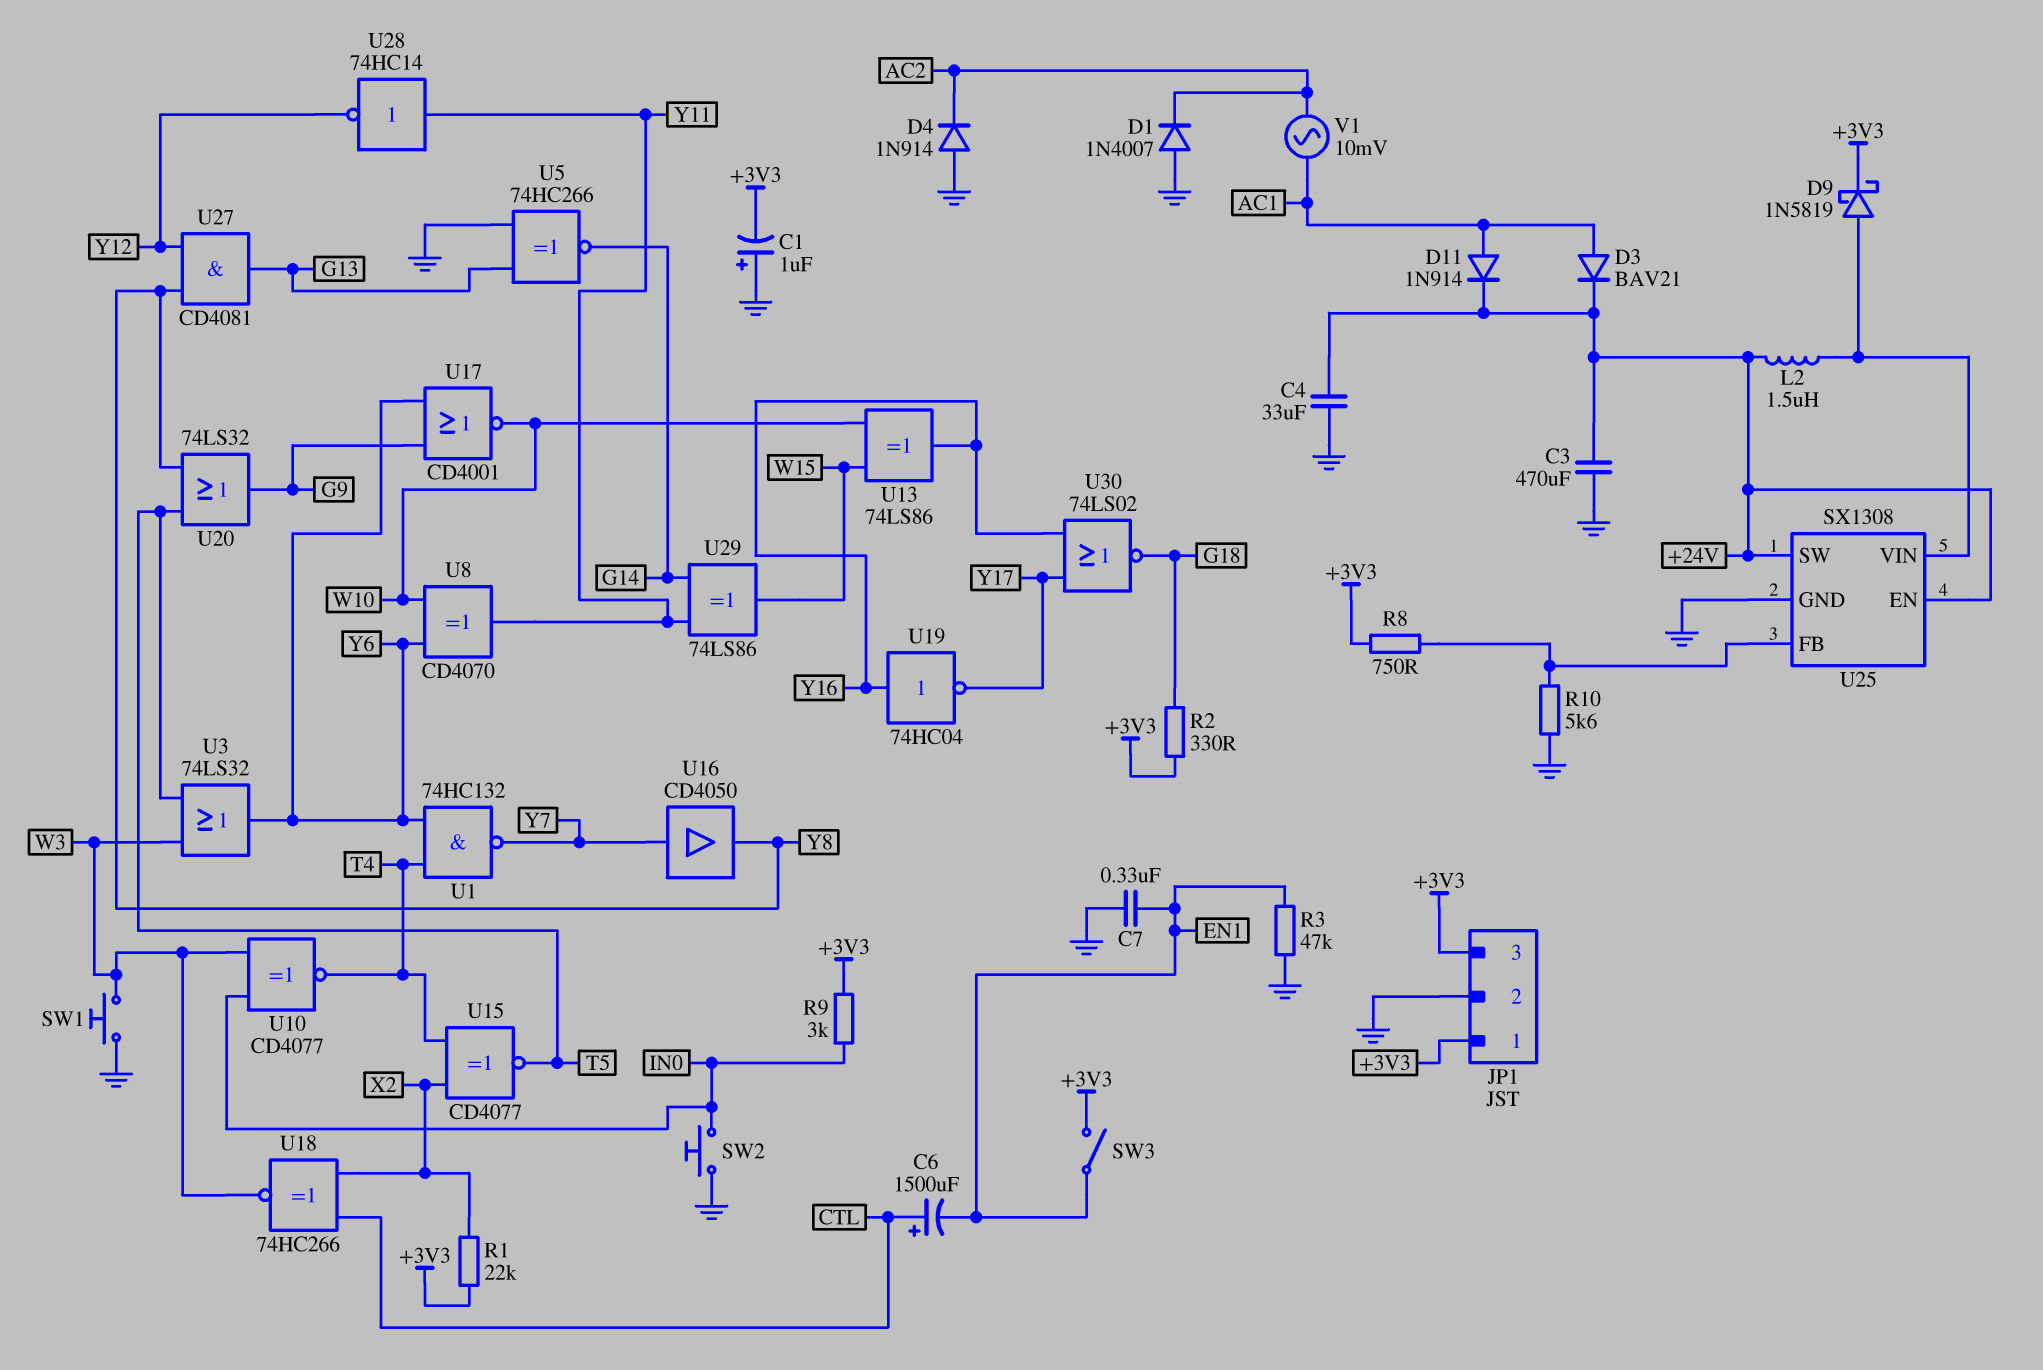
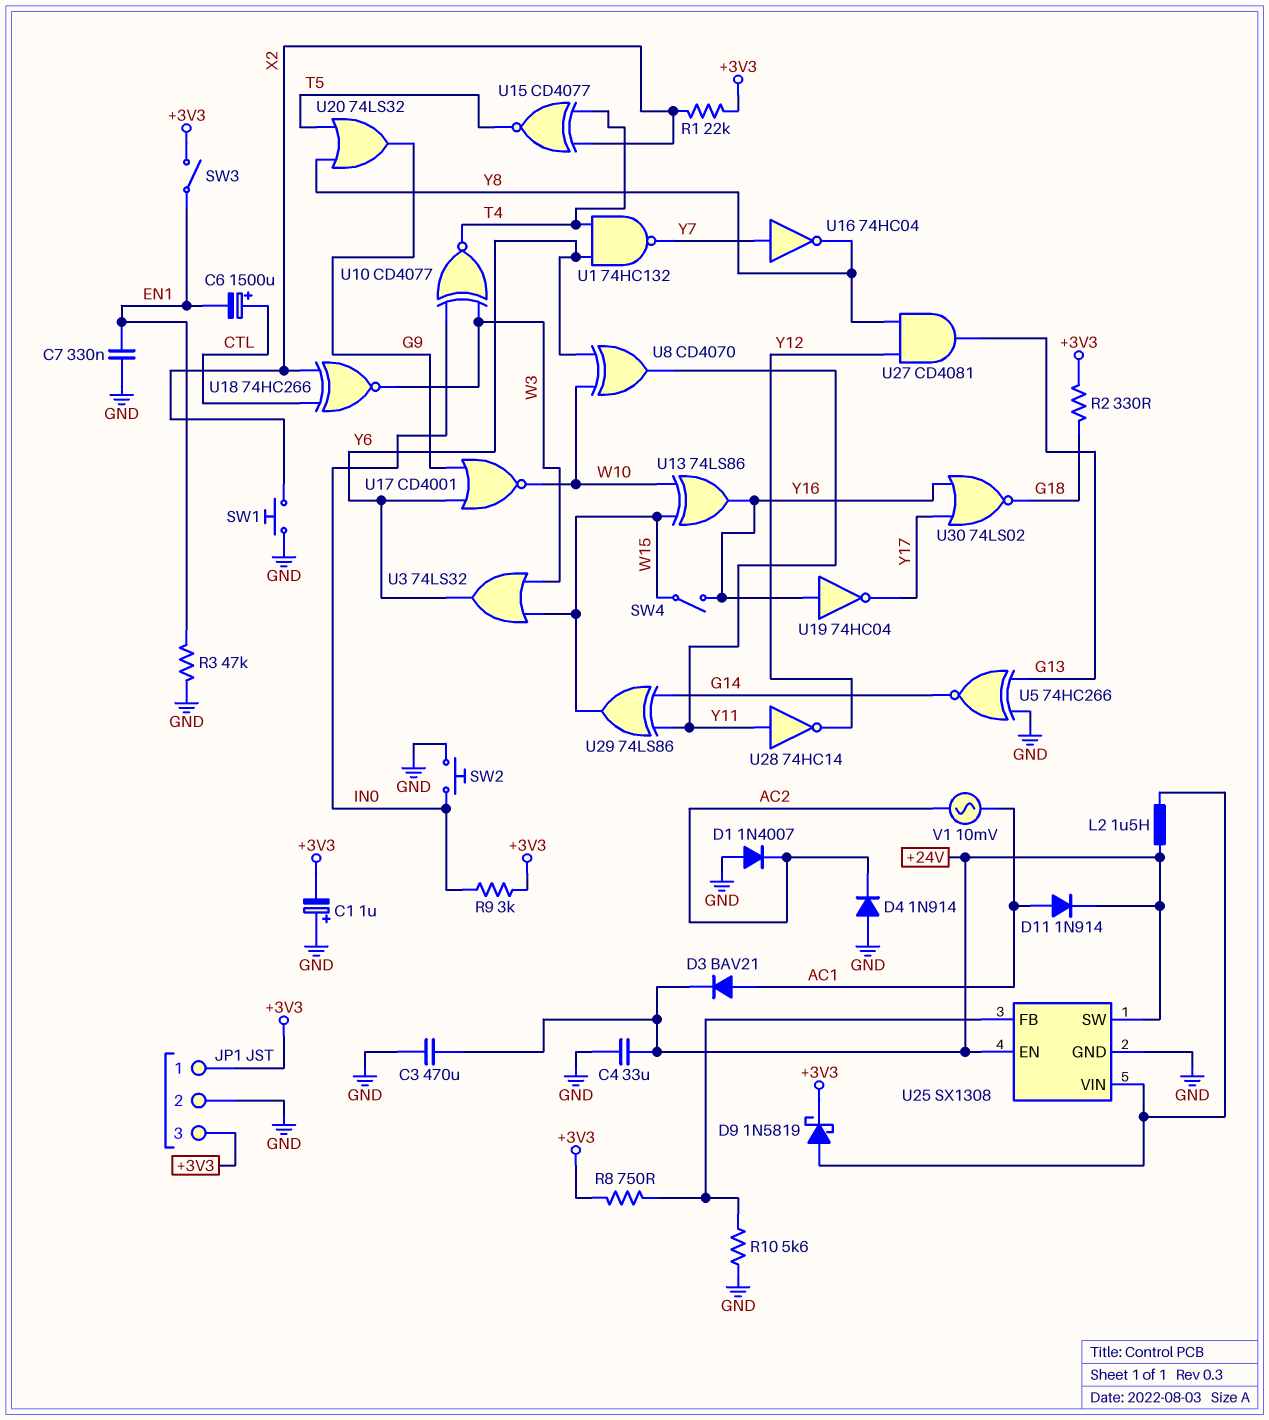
SW1: button (GND, W3) -> button (GND, X2)
SW4: none -> switch (W15, Y16)
U3: OR 74LS32 (in T5, in W3, out Y6) -> OR 74LS32 (in W3, in W15, out Y6)
U16: buffer CD4050 (in Y7, out Y8) -> NOT 74HC04 (in Y7, out Y8)

